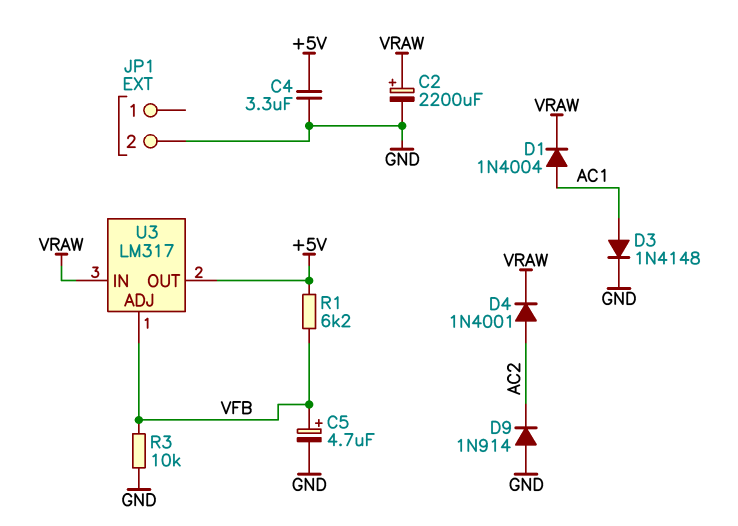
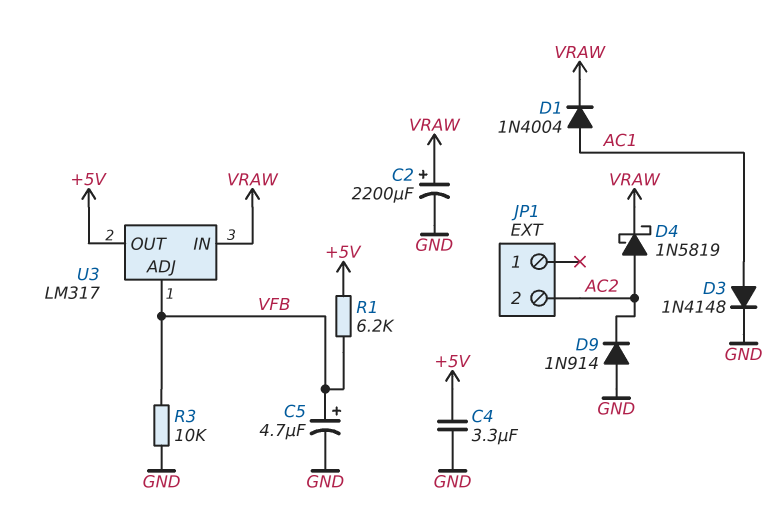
D4: diode 1N4001 (A AC2, K VRAW) -> schottky 1N5819 (A AC2, K VRAW)
JP1 pin 2: GND -> AC2

